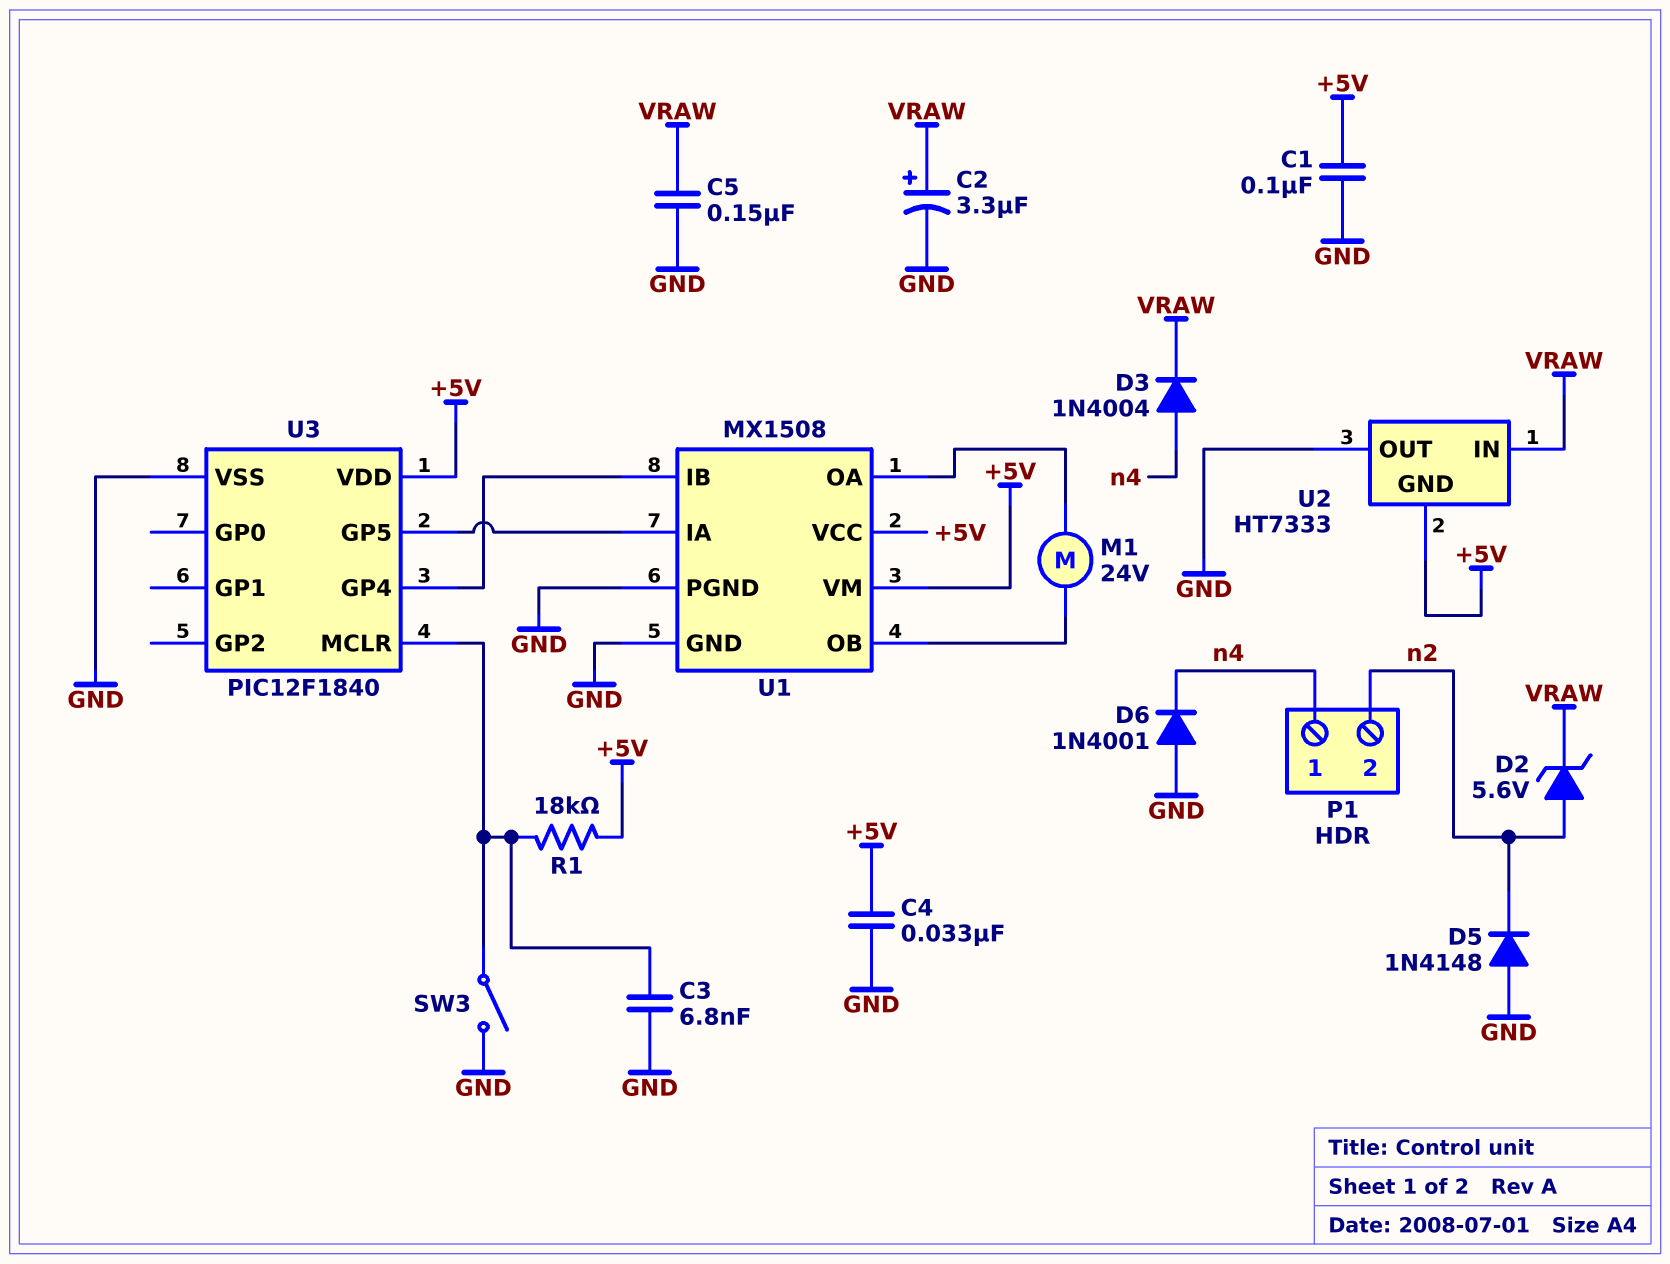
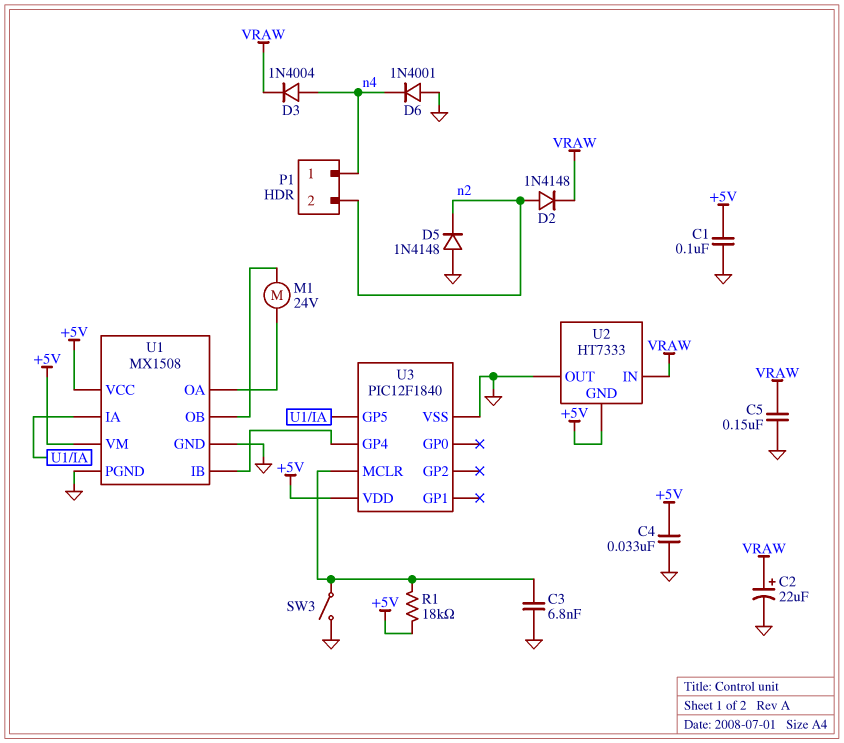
C2: 3.3uF (plus VRAW, minus GND) -> 22uF (plus VRAW, minus GND)
D2: zener 5.6V (A n2, K VRAW) -> diode 1N4148 (A n2, K VRAW)

